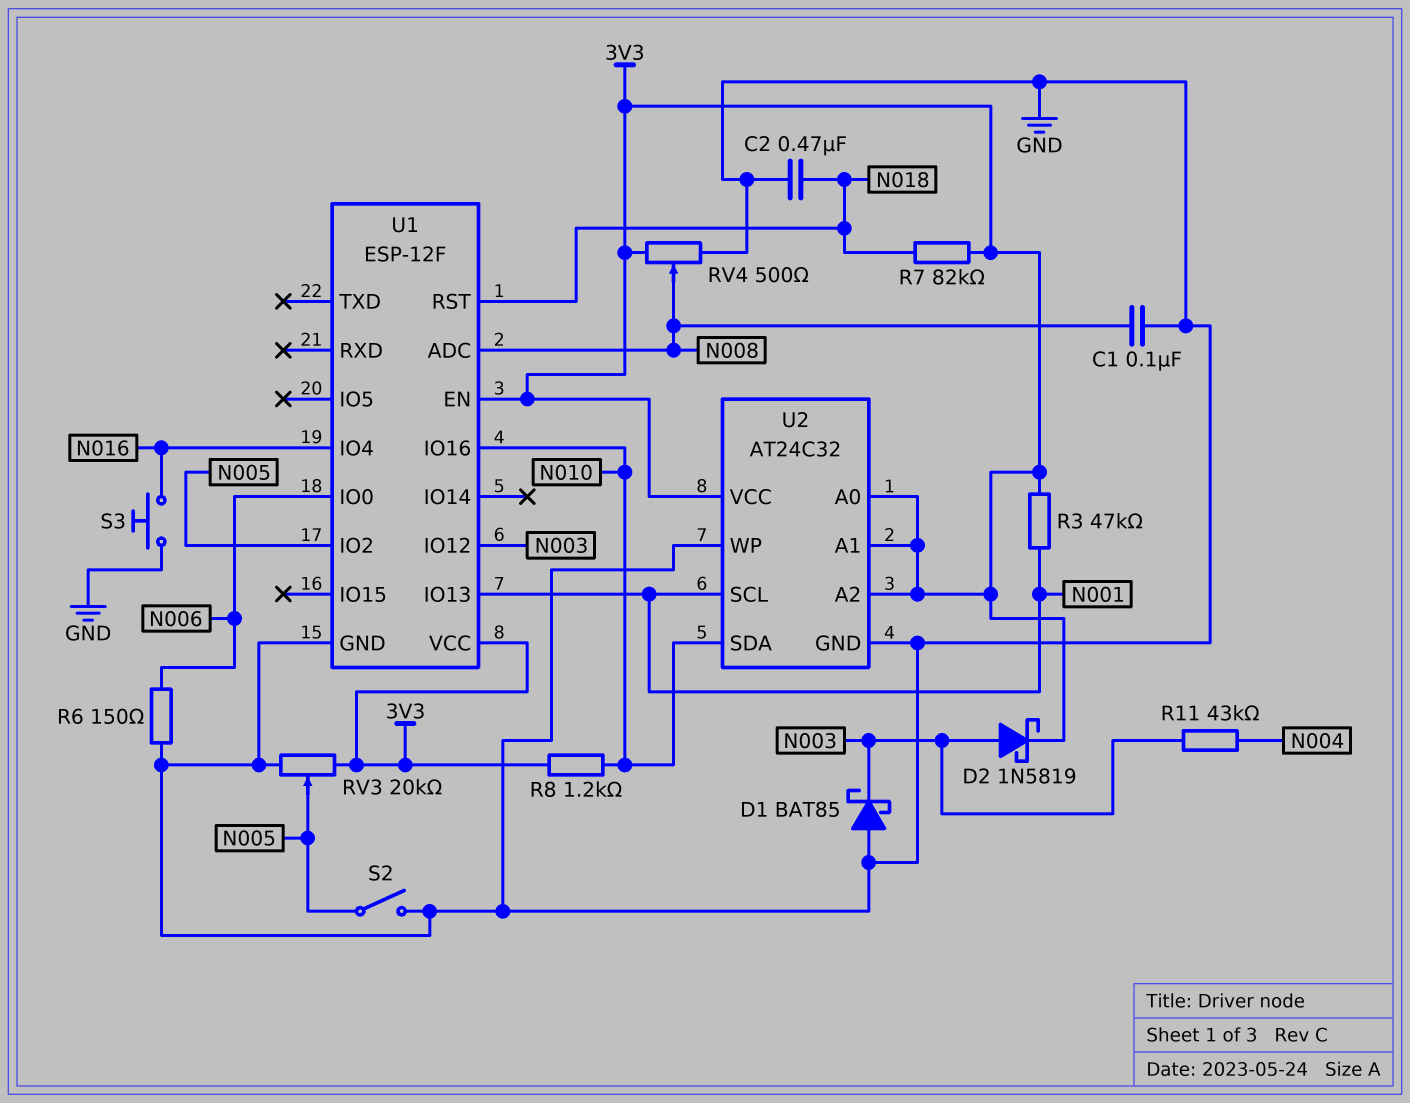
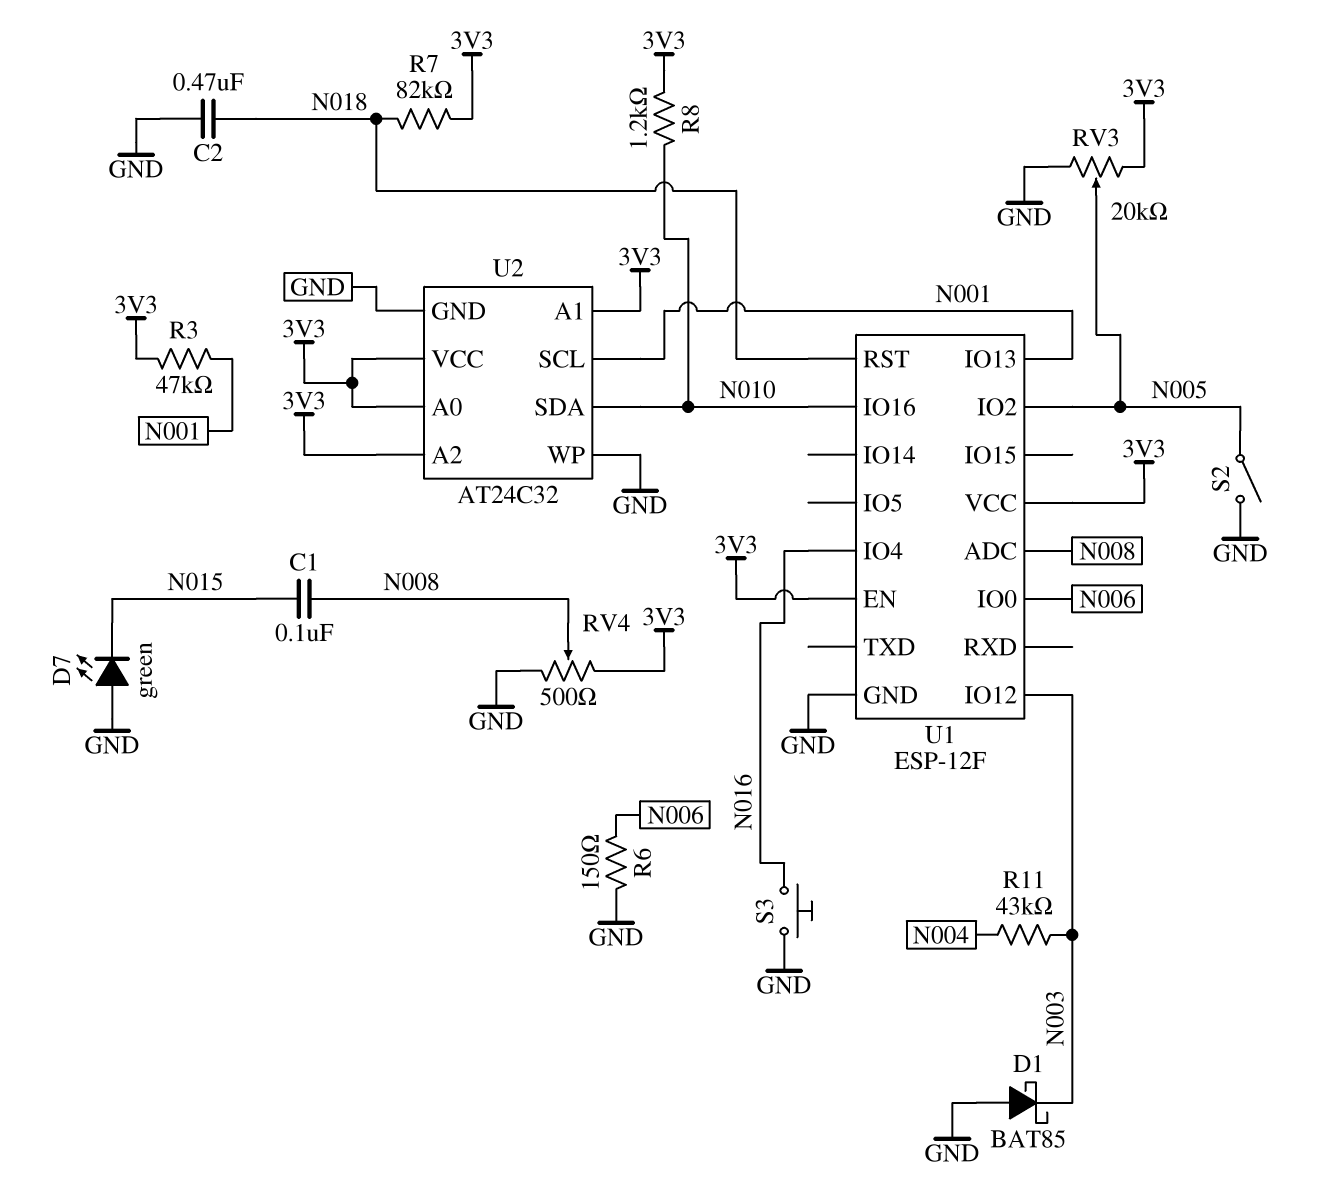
C1: 100nF (GND, N008) -> 100nF (N008, N015)
D2: schottky 1N5819 (A N003, K 3V3) -> none
D7: none -> LED green (A GND, K N015)

